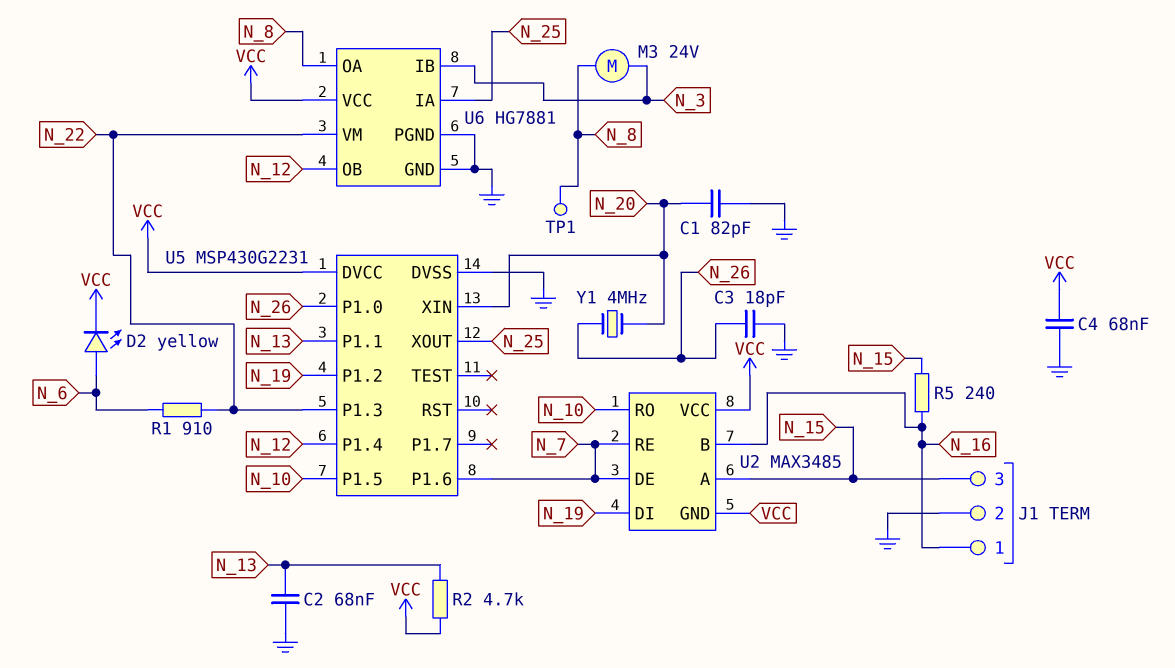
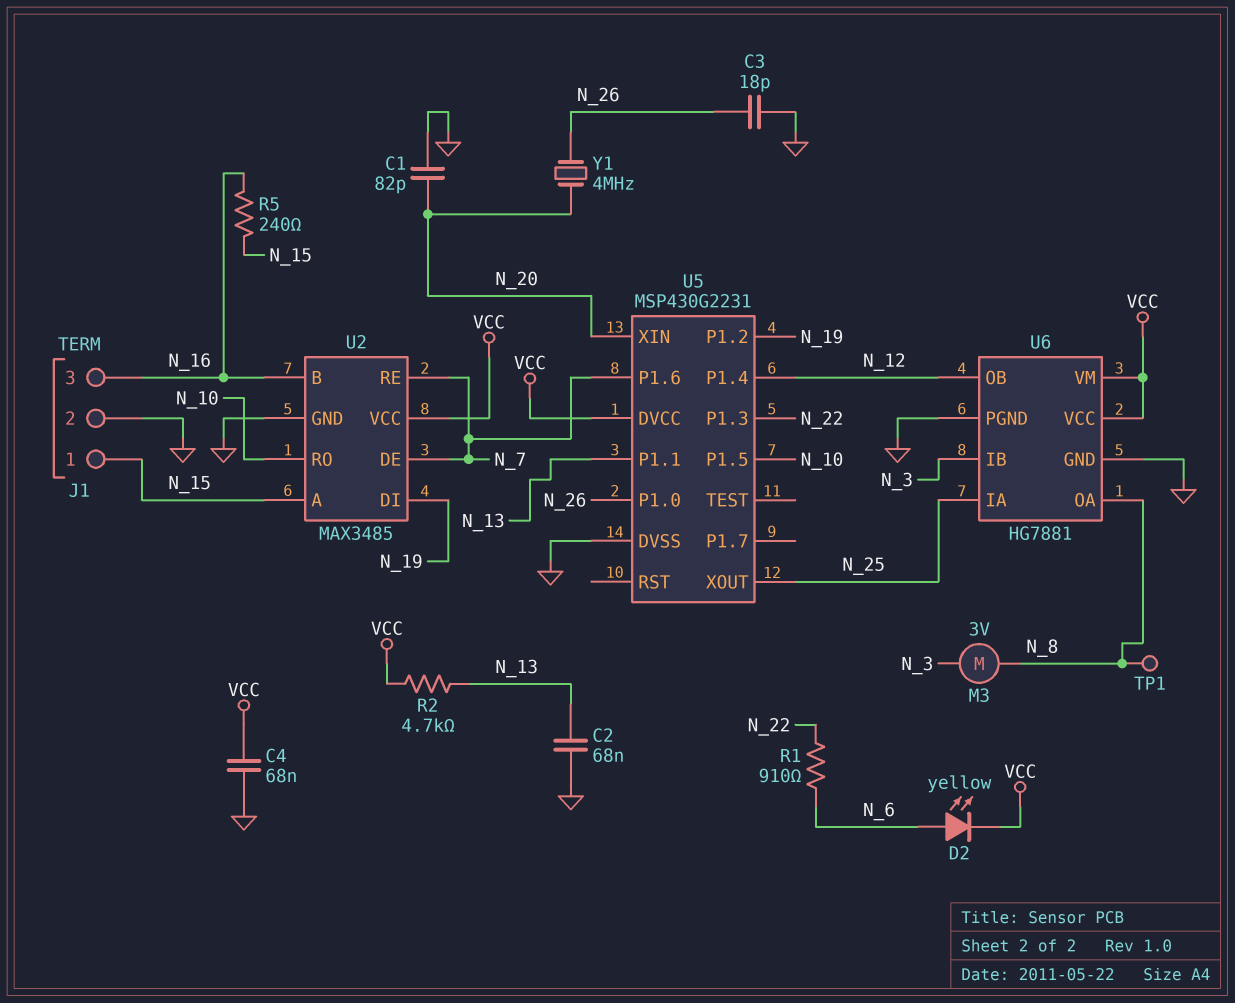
J1 pin 1: N_16 -> N_15
J1 pin 3: N_15 -> N_16
M3: motor 24V (N_3, N_8) -> motor 3V (N_3, N_8)
U2 pin GND: VCC -> GND
U6 pin VM: N_22 -> VCC

